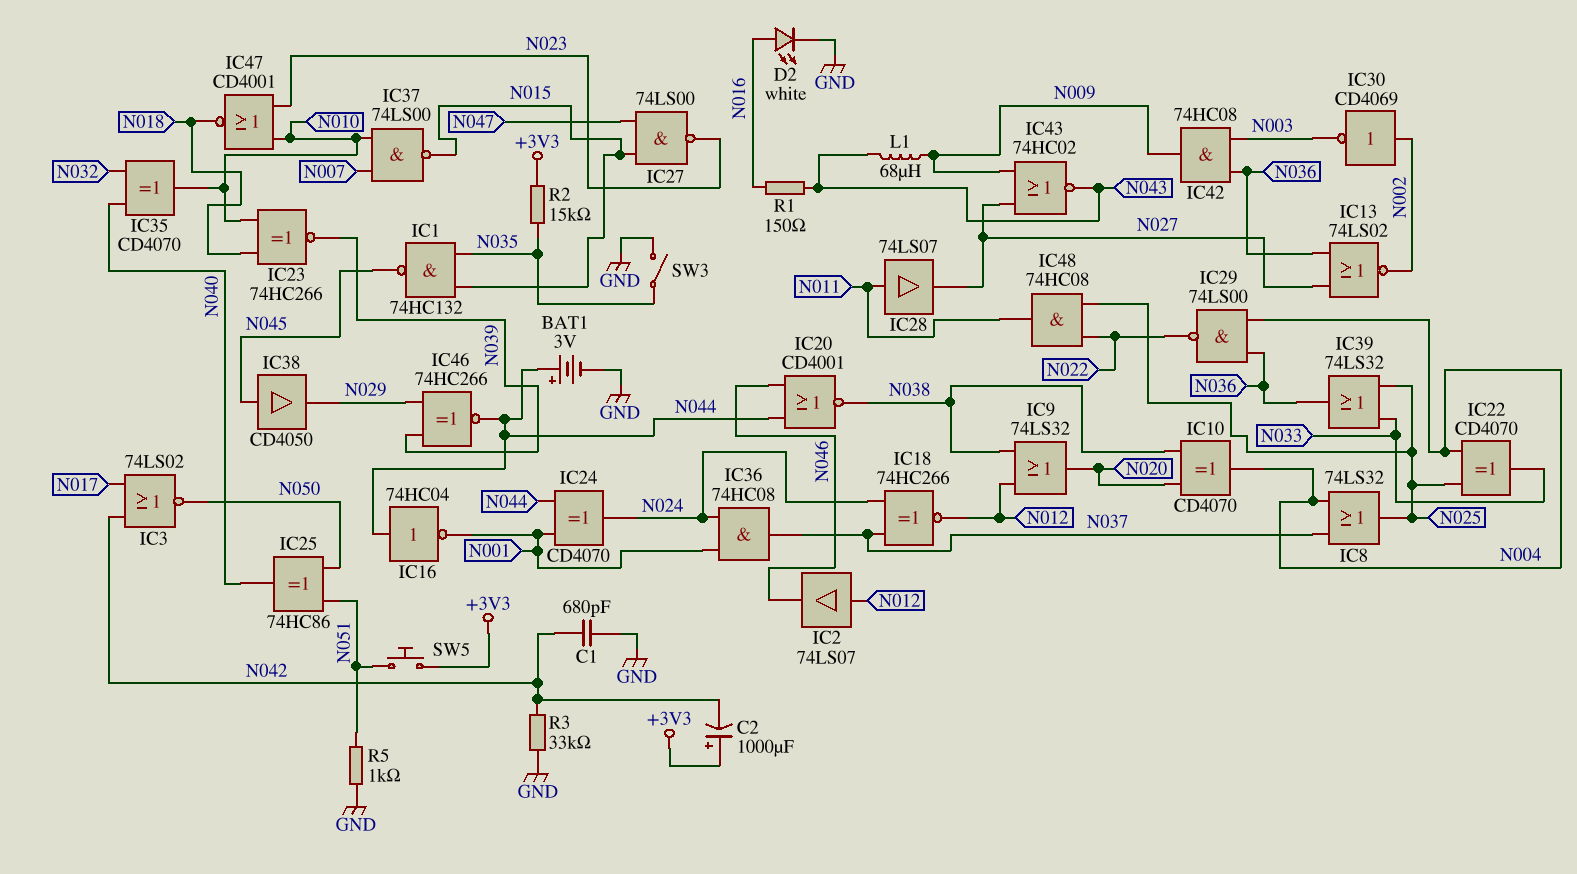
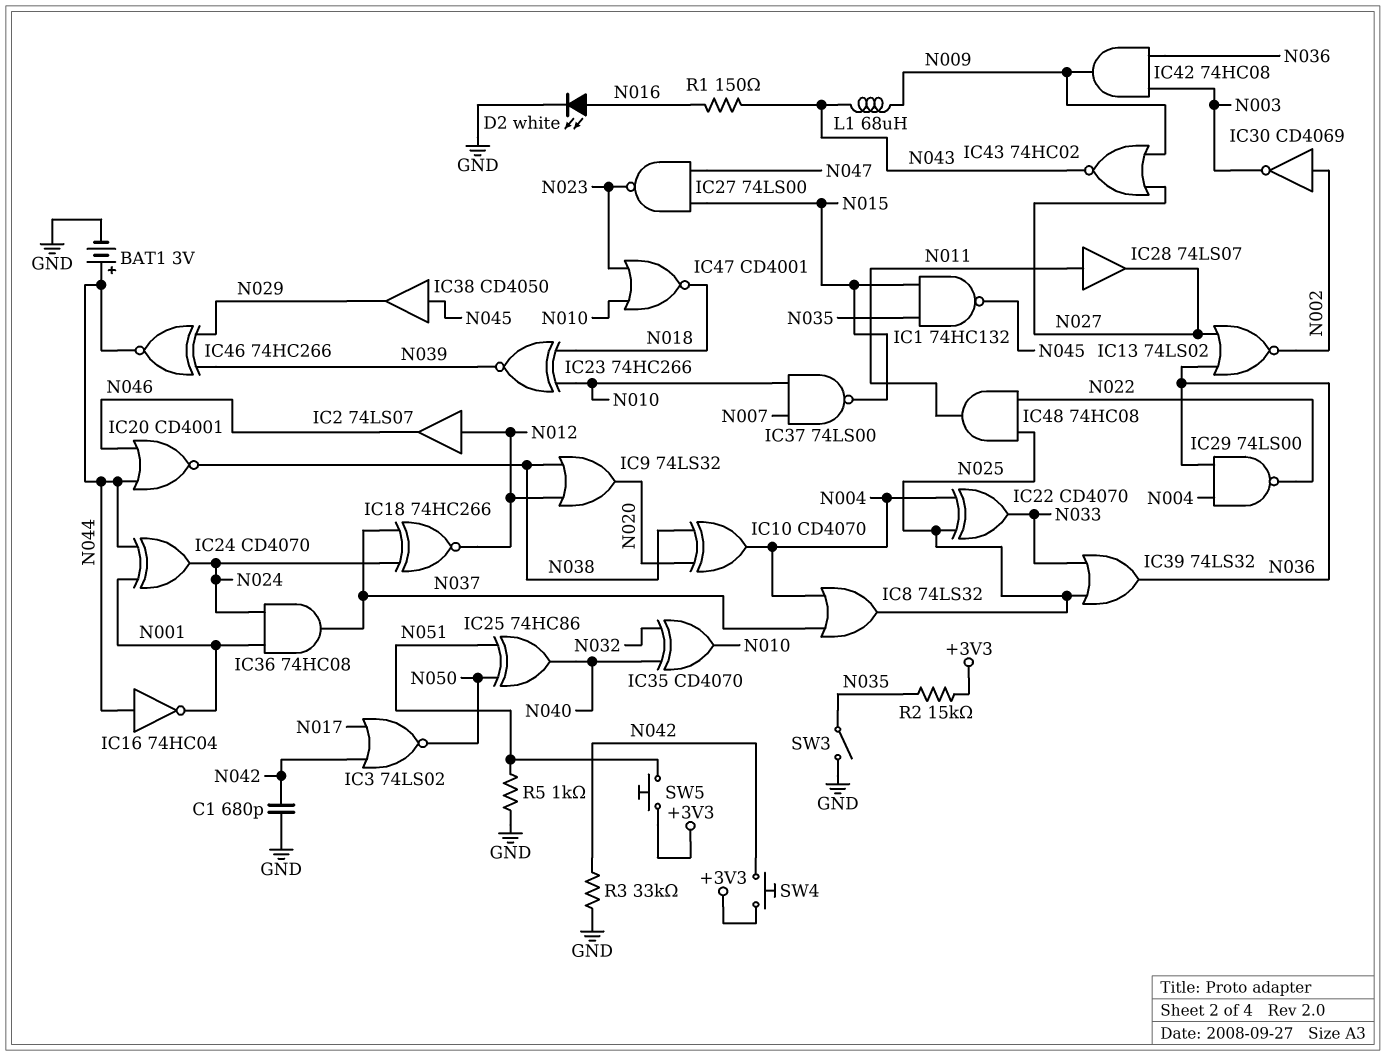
C2: 1000uF (plus +3V3, minus N042) -> none
SW4: none -> button (+3V3, N042)

